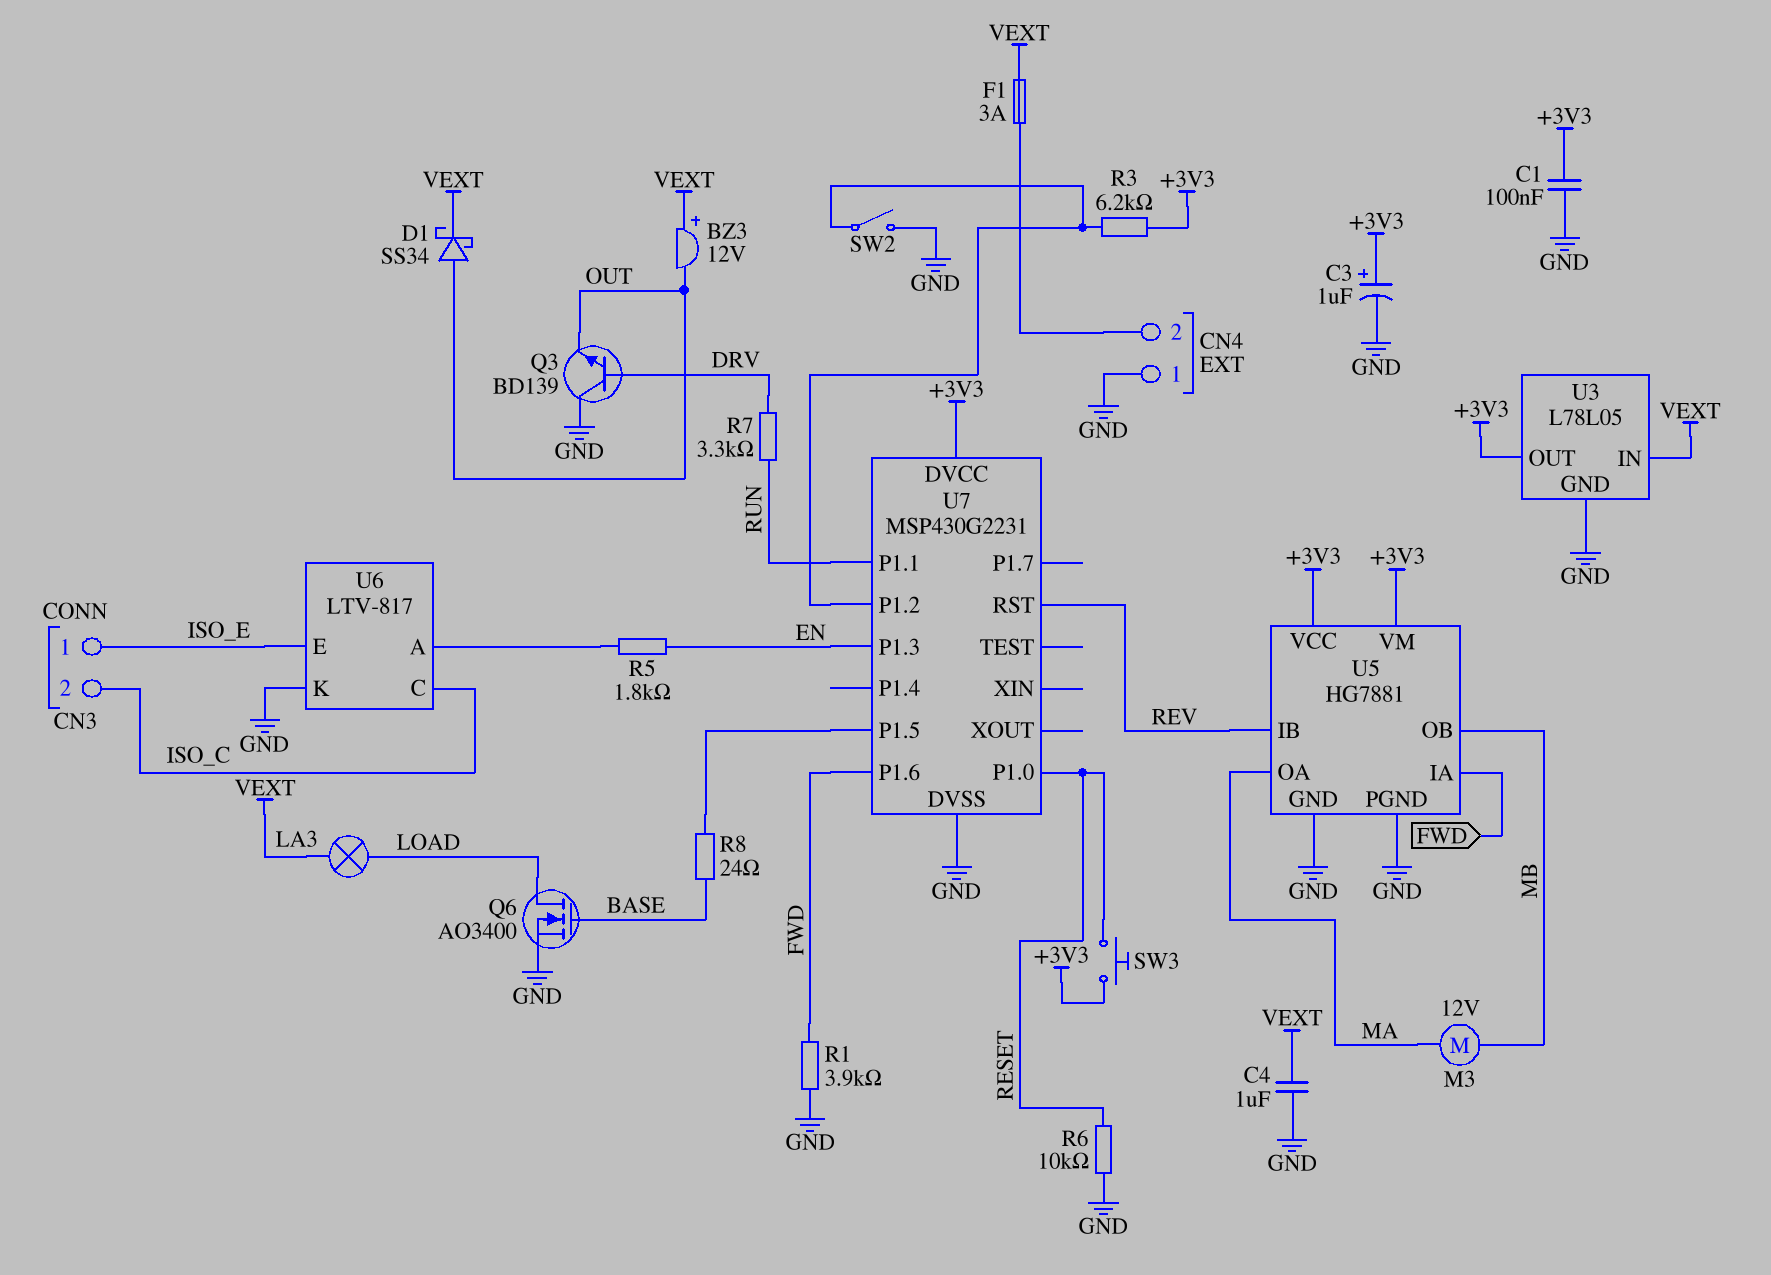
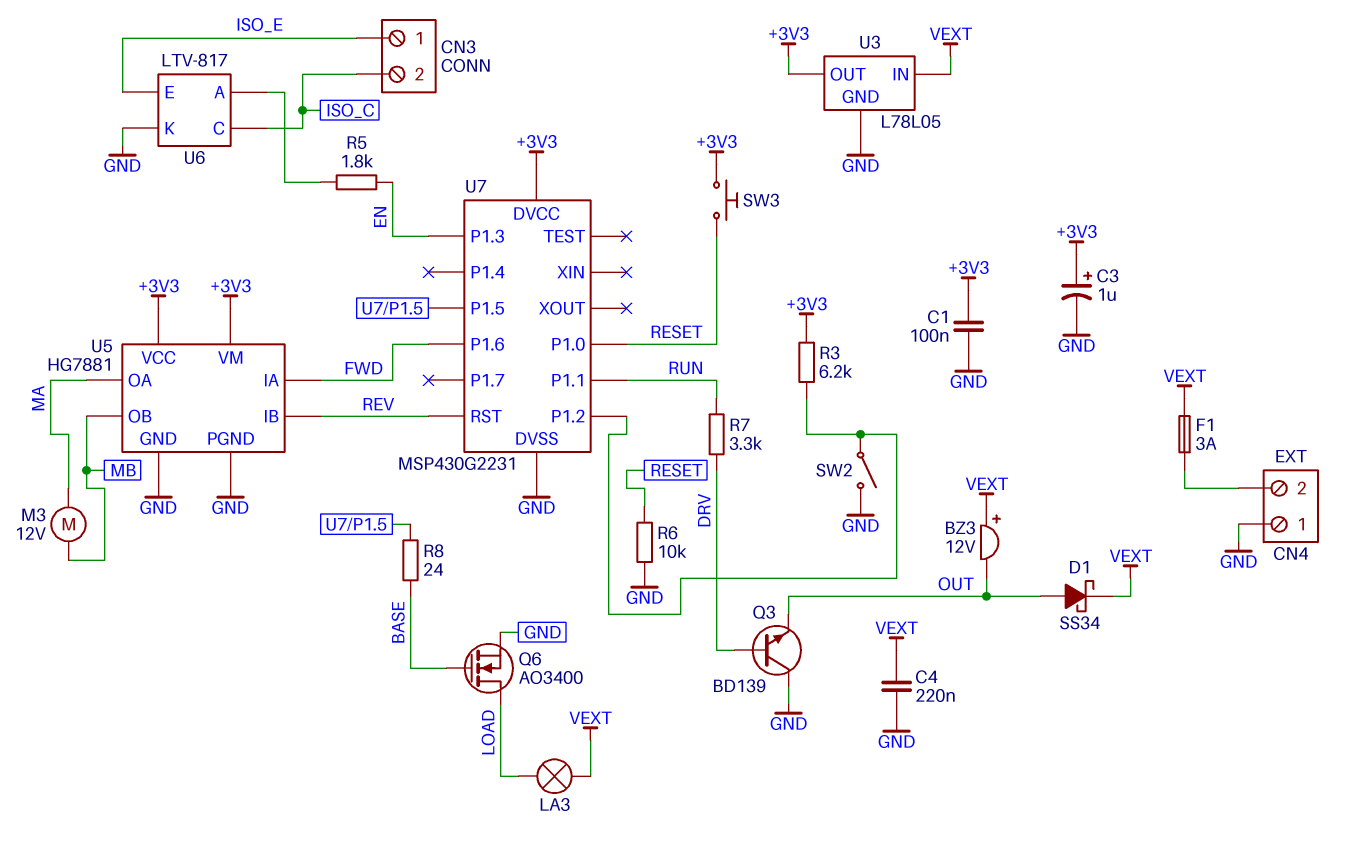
C4: 1uF (GND, VEXT) -> 220nF (GND, VEXT)
R1: 3.9k (FWD, GND) -> none

